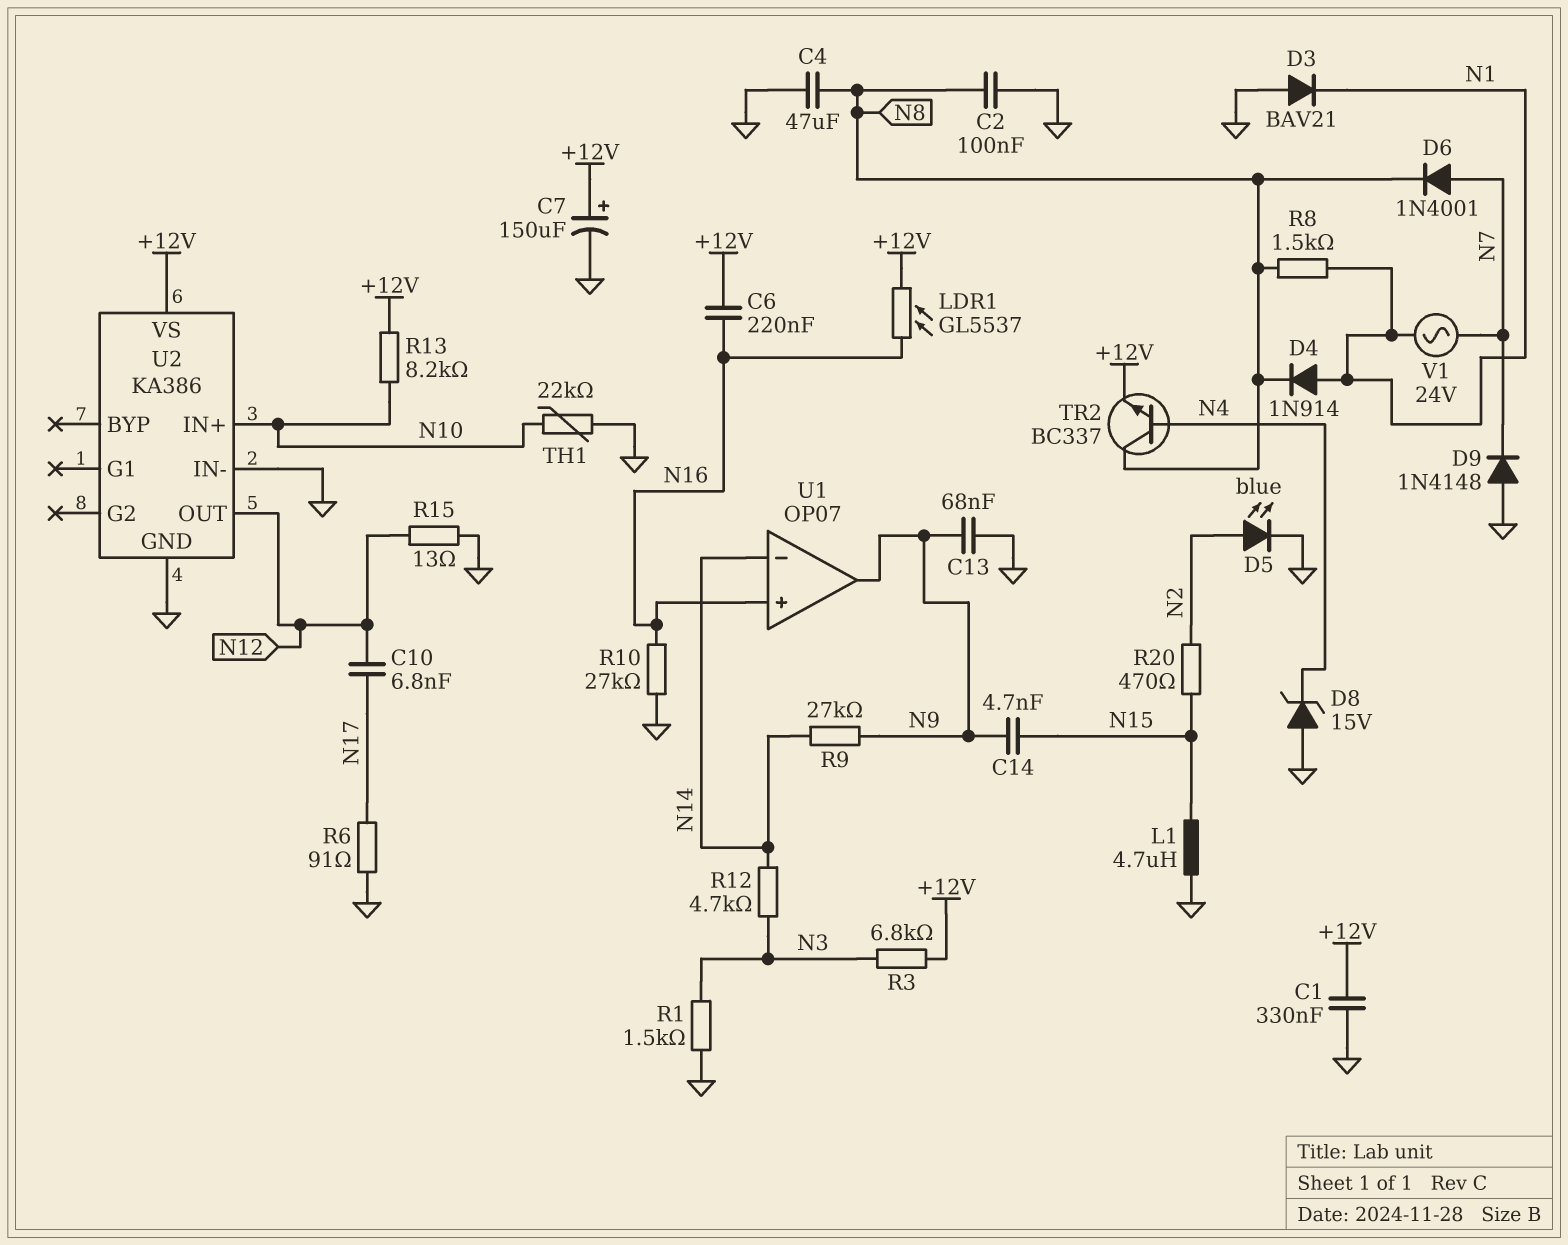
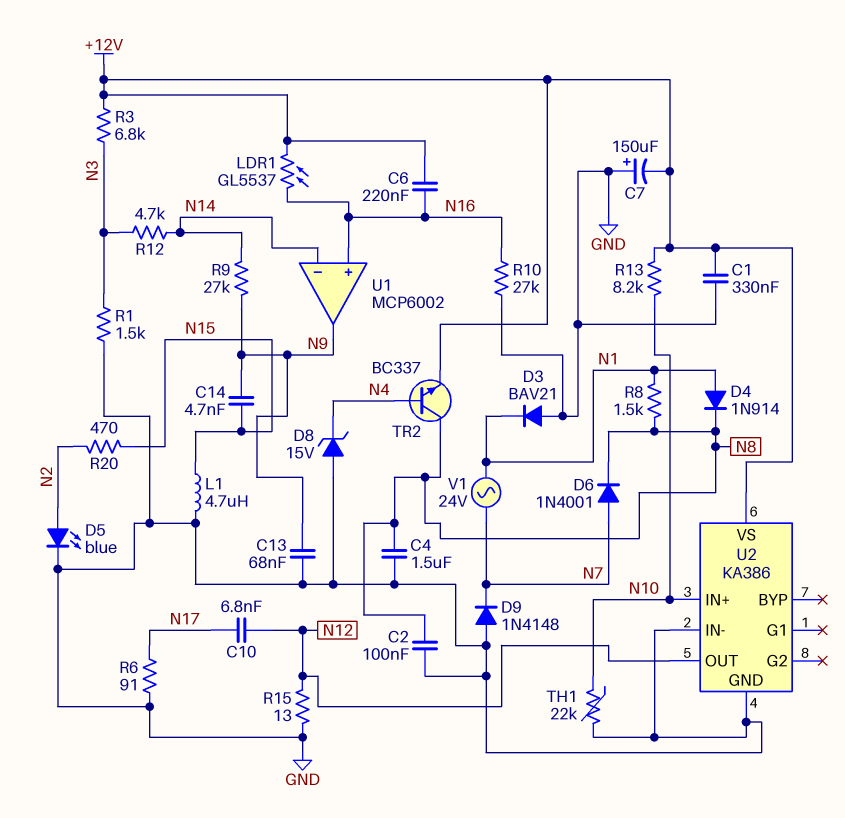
C4: 47uF (GND, N8) -> 1.5uF (GND, N8)
C7: 150uF (plus +12V, minus GND) -> 150uF (plus GND, minus +12V)
U1: OP07 -> MCP6002

